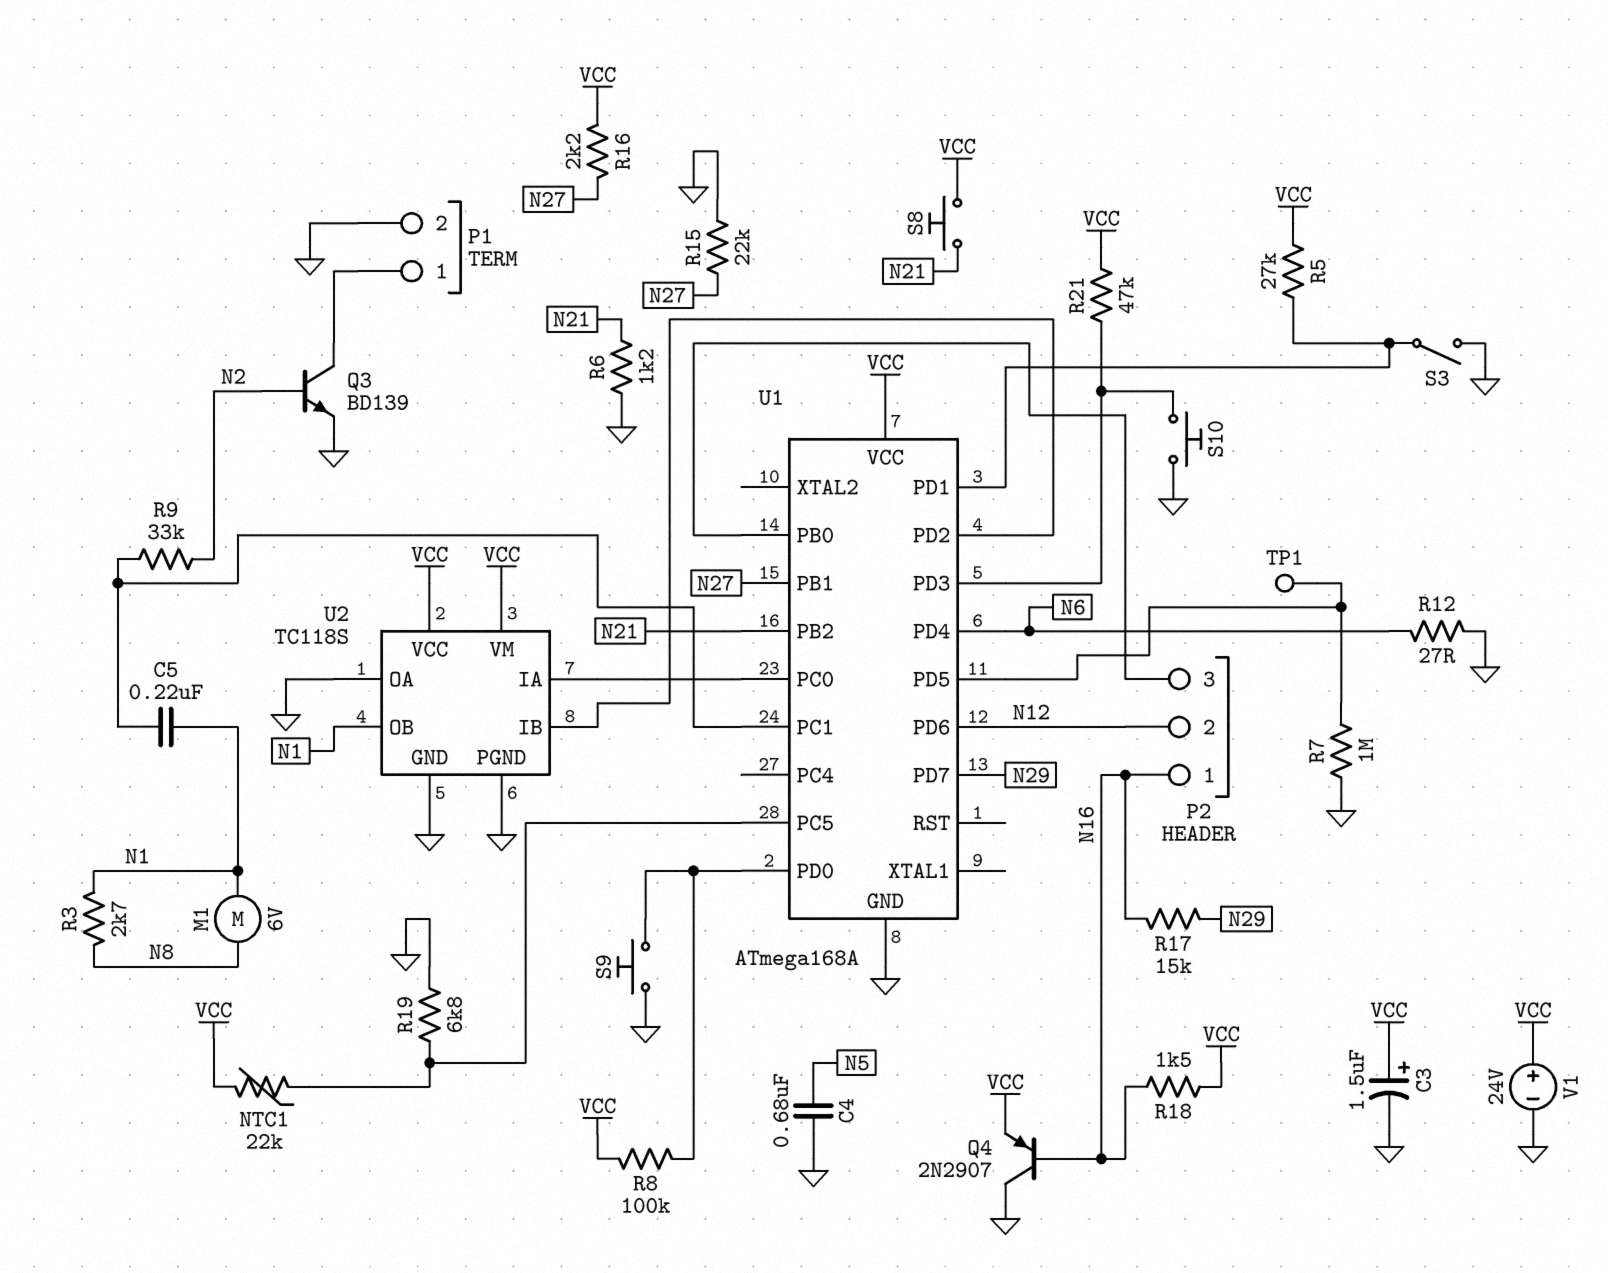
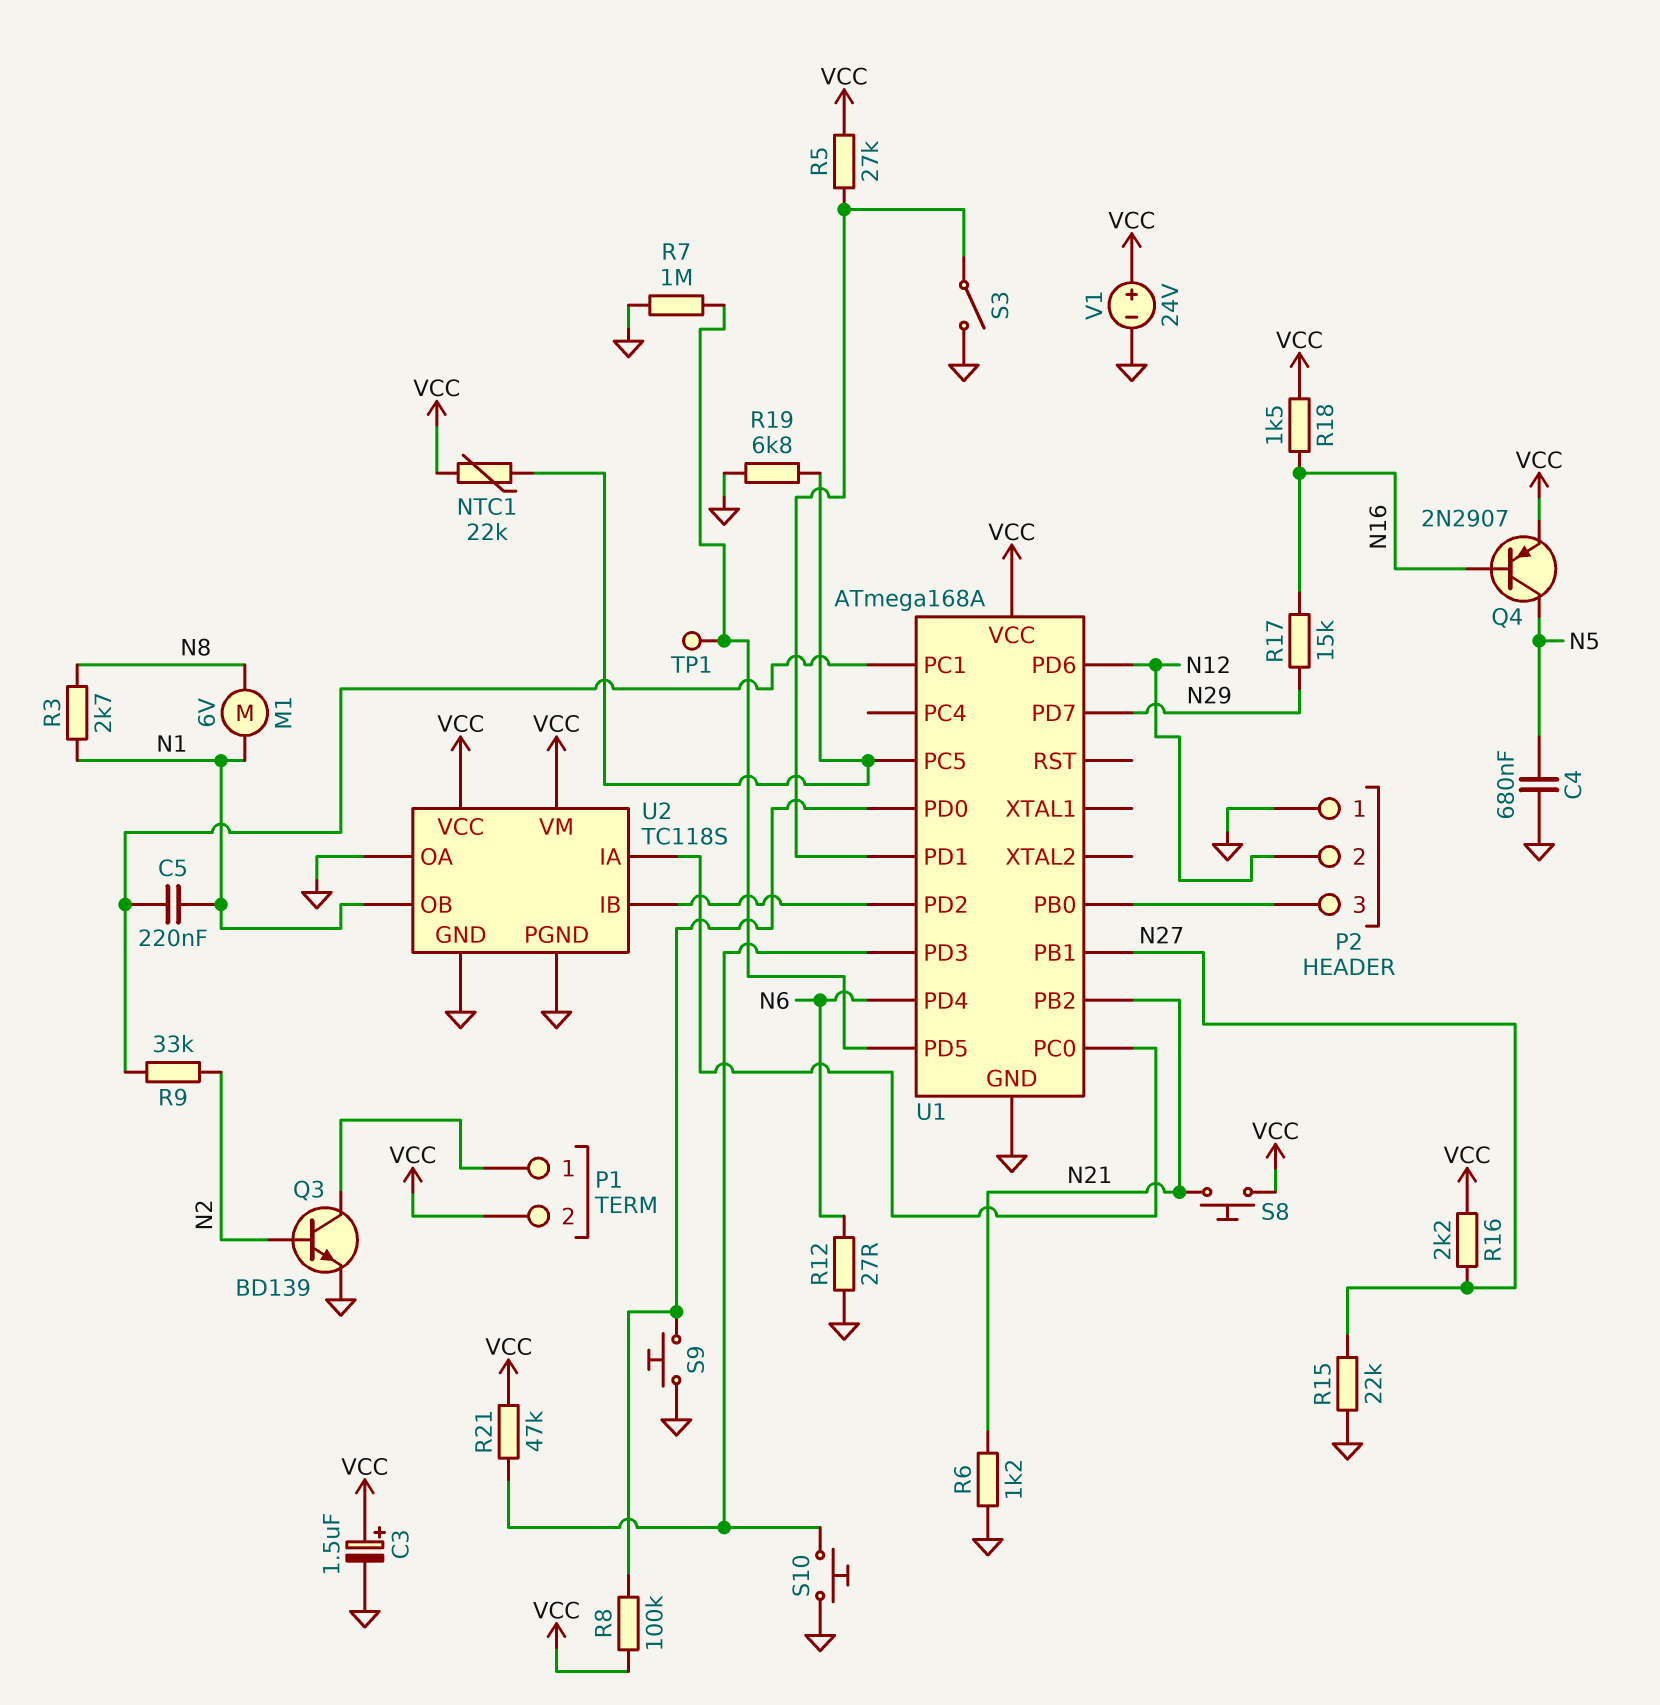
P1 pin 2: GND -> VCC
P2 pin 1: N16 -> GND
Q4: PNP 2N2907 (B N16, C GND, E VCC) -> PNP 2N2907 (B N16, C N5, E VCC)

